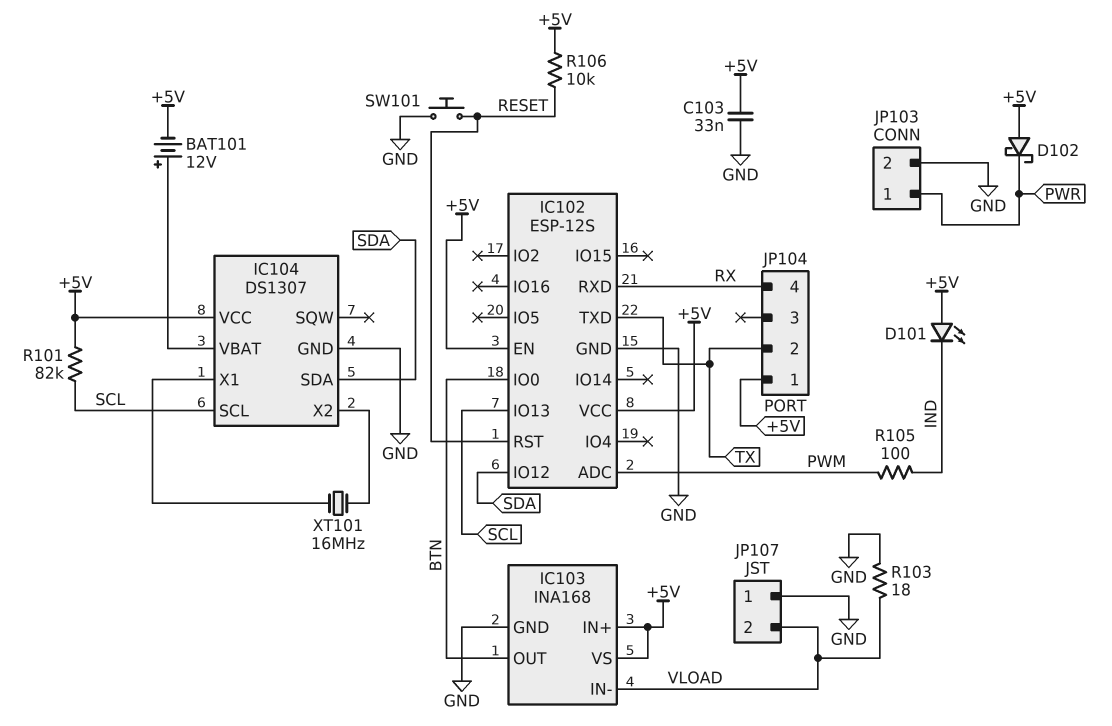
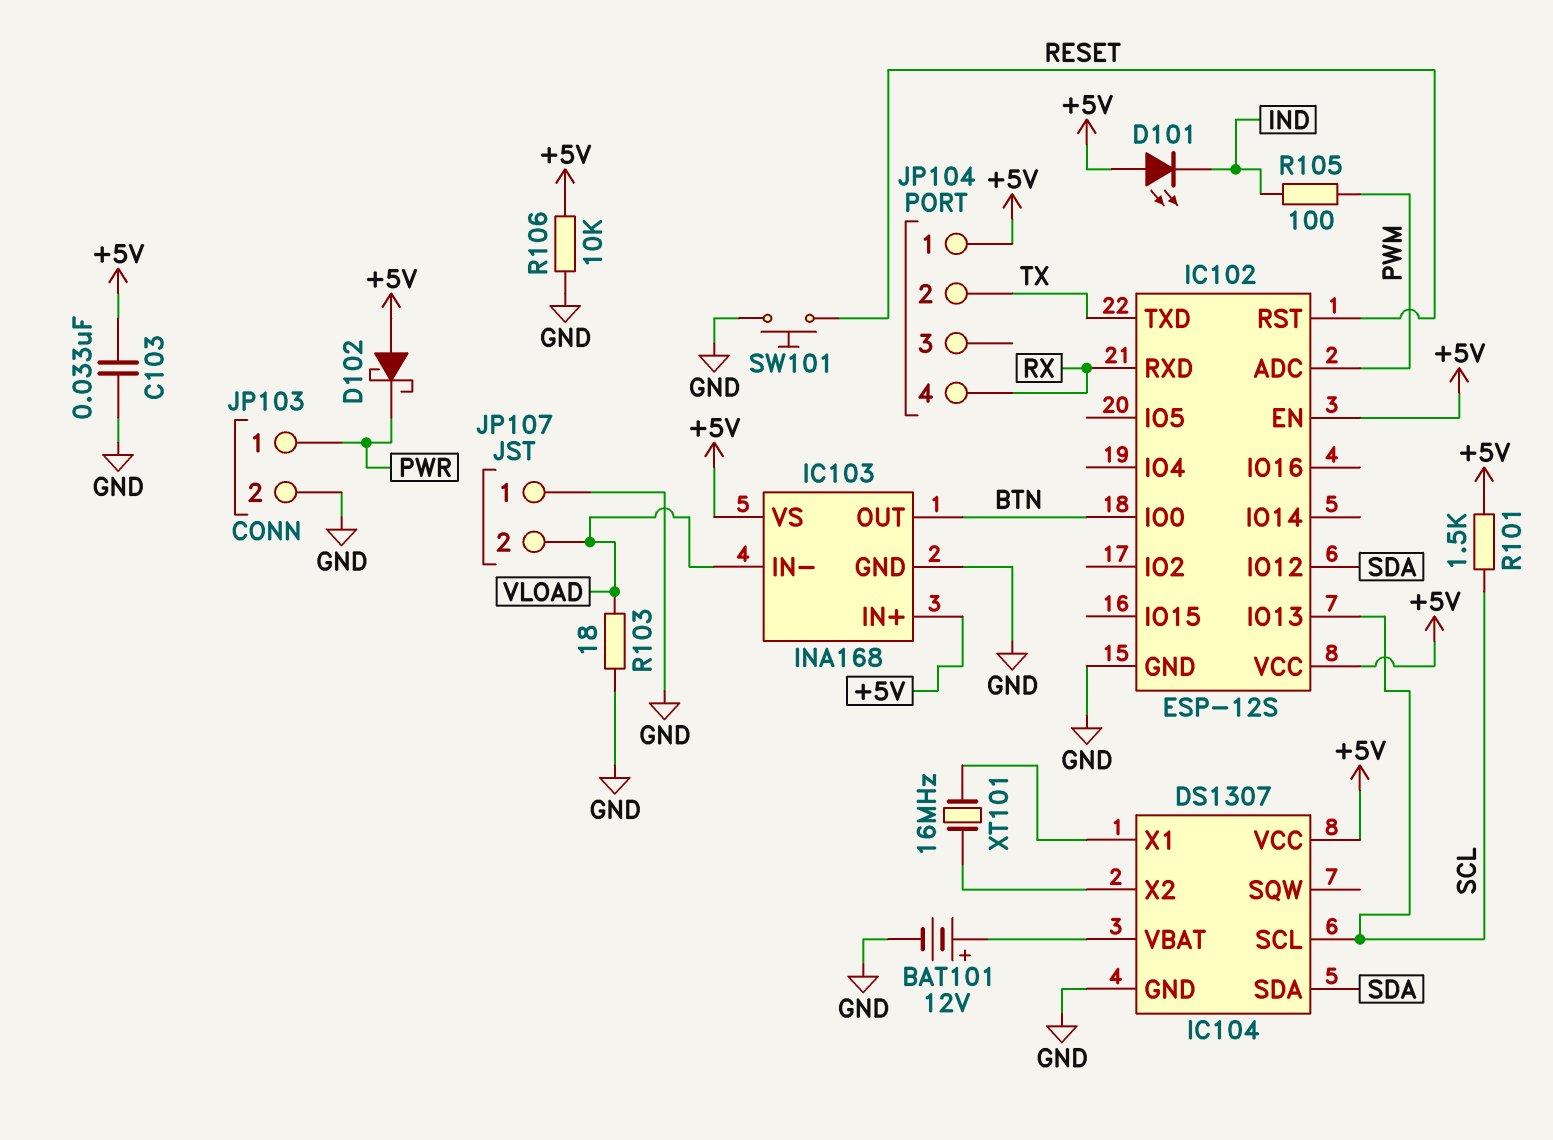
BAT101: 12V (plus IC104/VBAT, minus +5V) -> 12V (plus IC104/VBAT, minus GND)
R101: 82k (+5V, SCL) -> 1.5k (+5V, SCL)
R106: 10k (+5V, RESET) -> 10k (+5V, GND)

